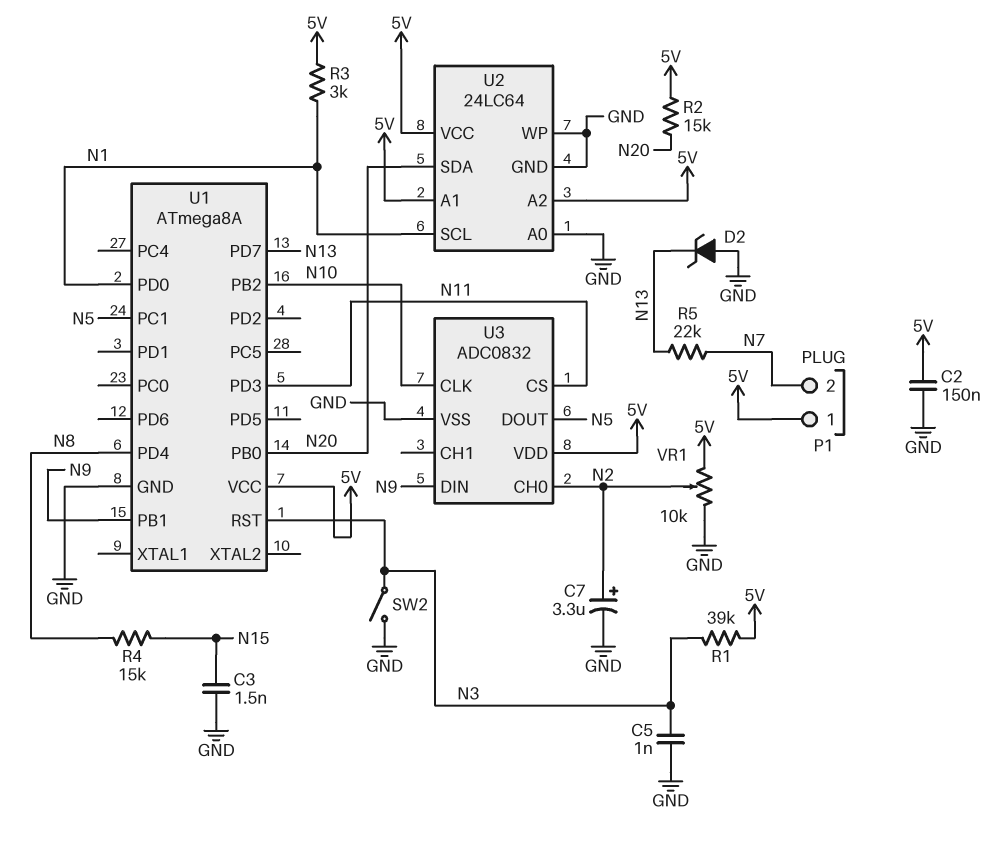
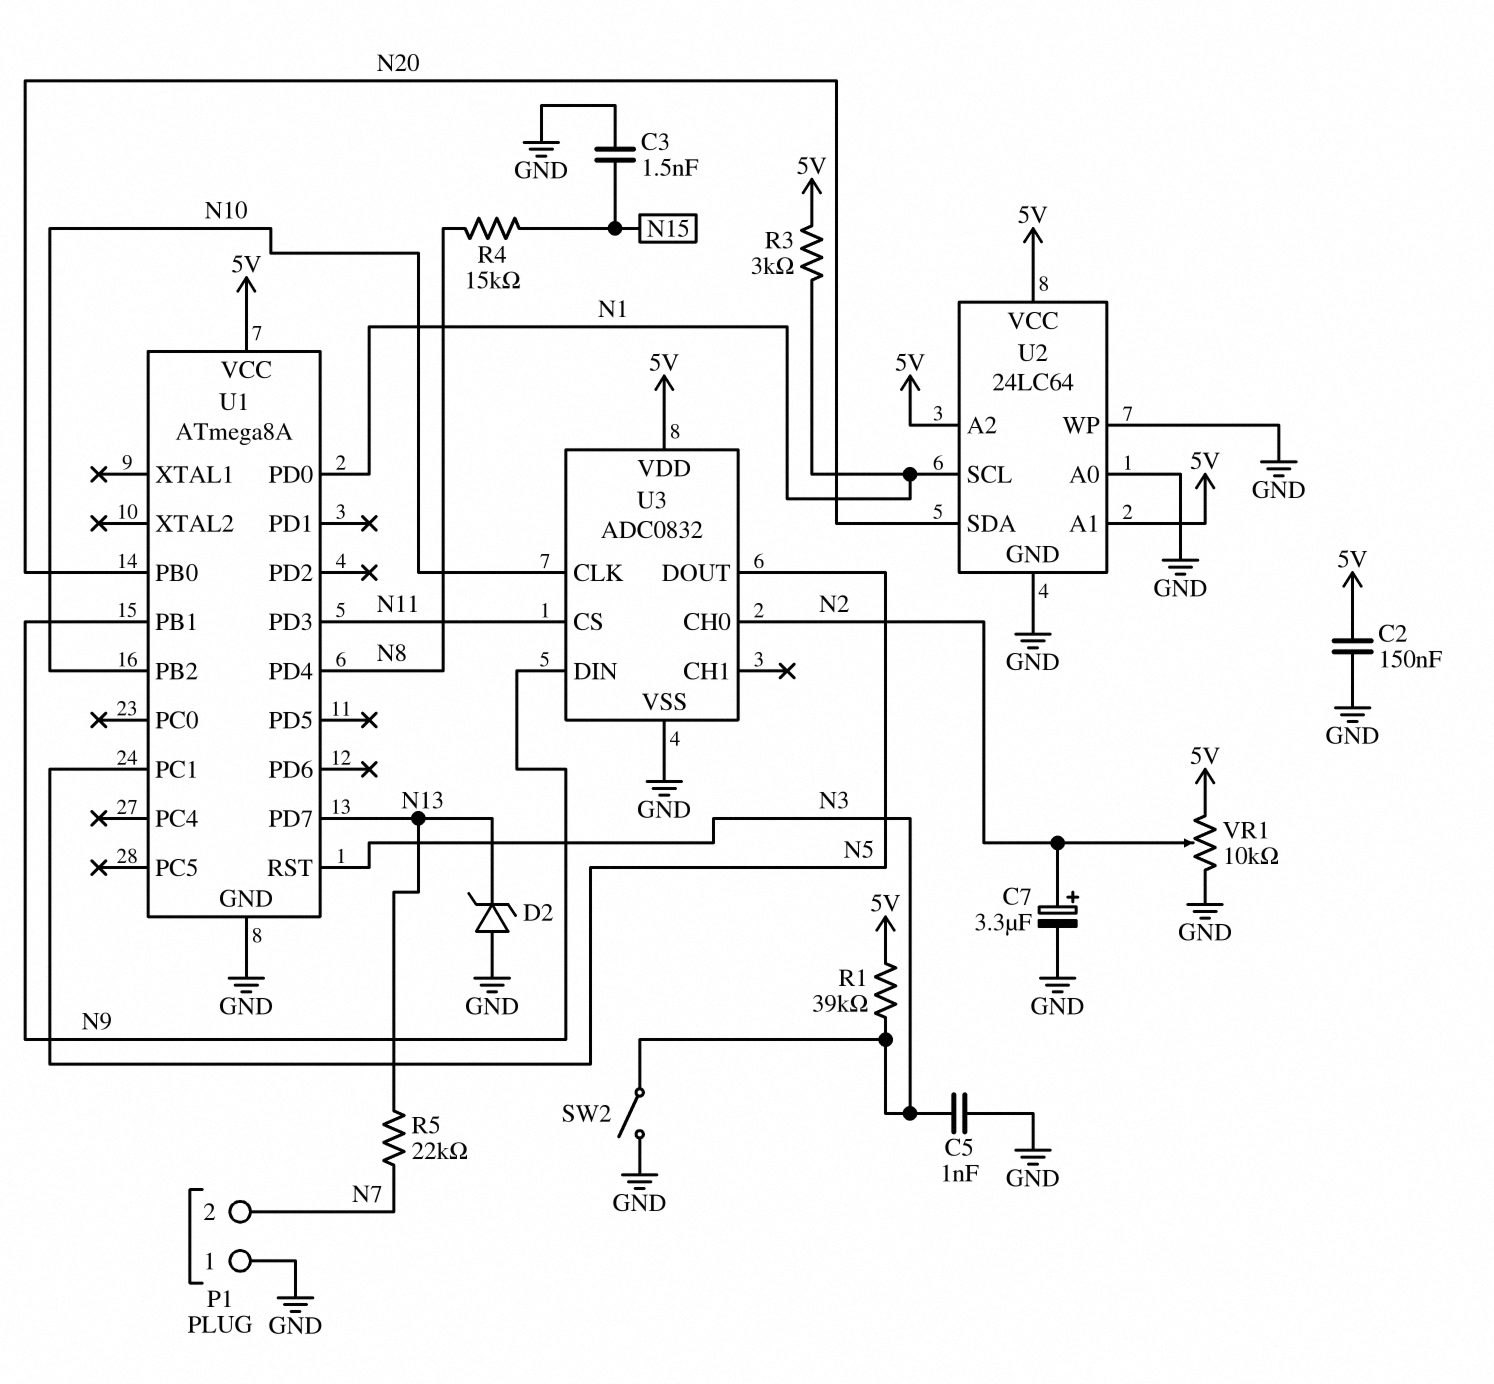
P1 pin 1: 5V -> GND
R2: 15k (5V, N20) -> none

